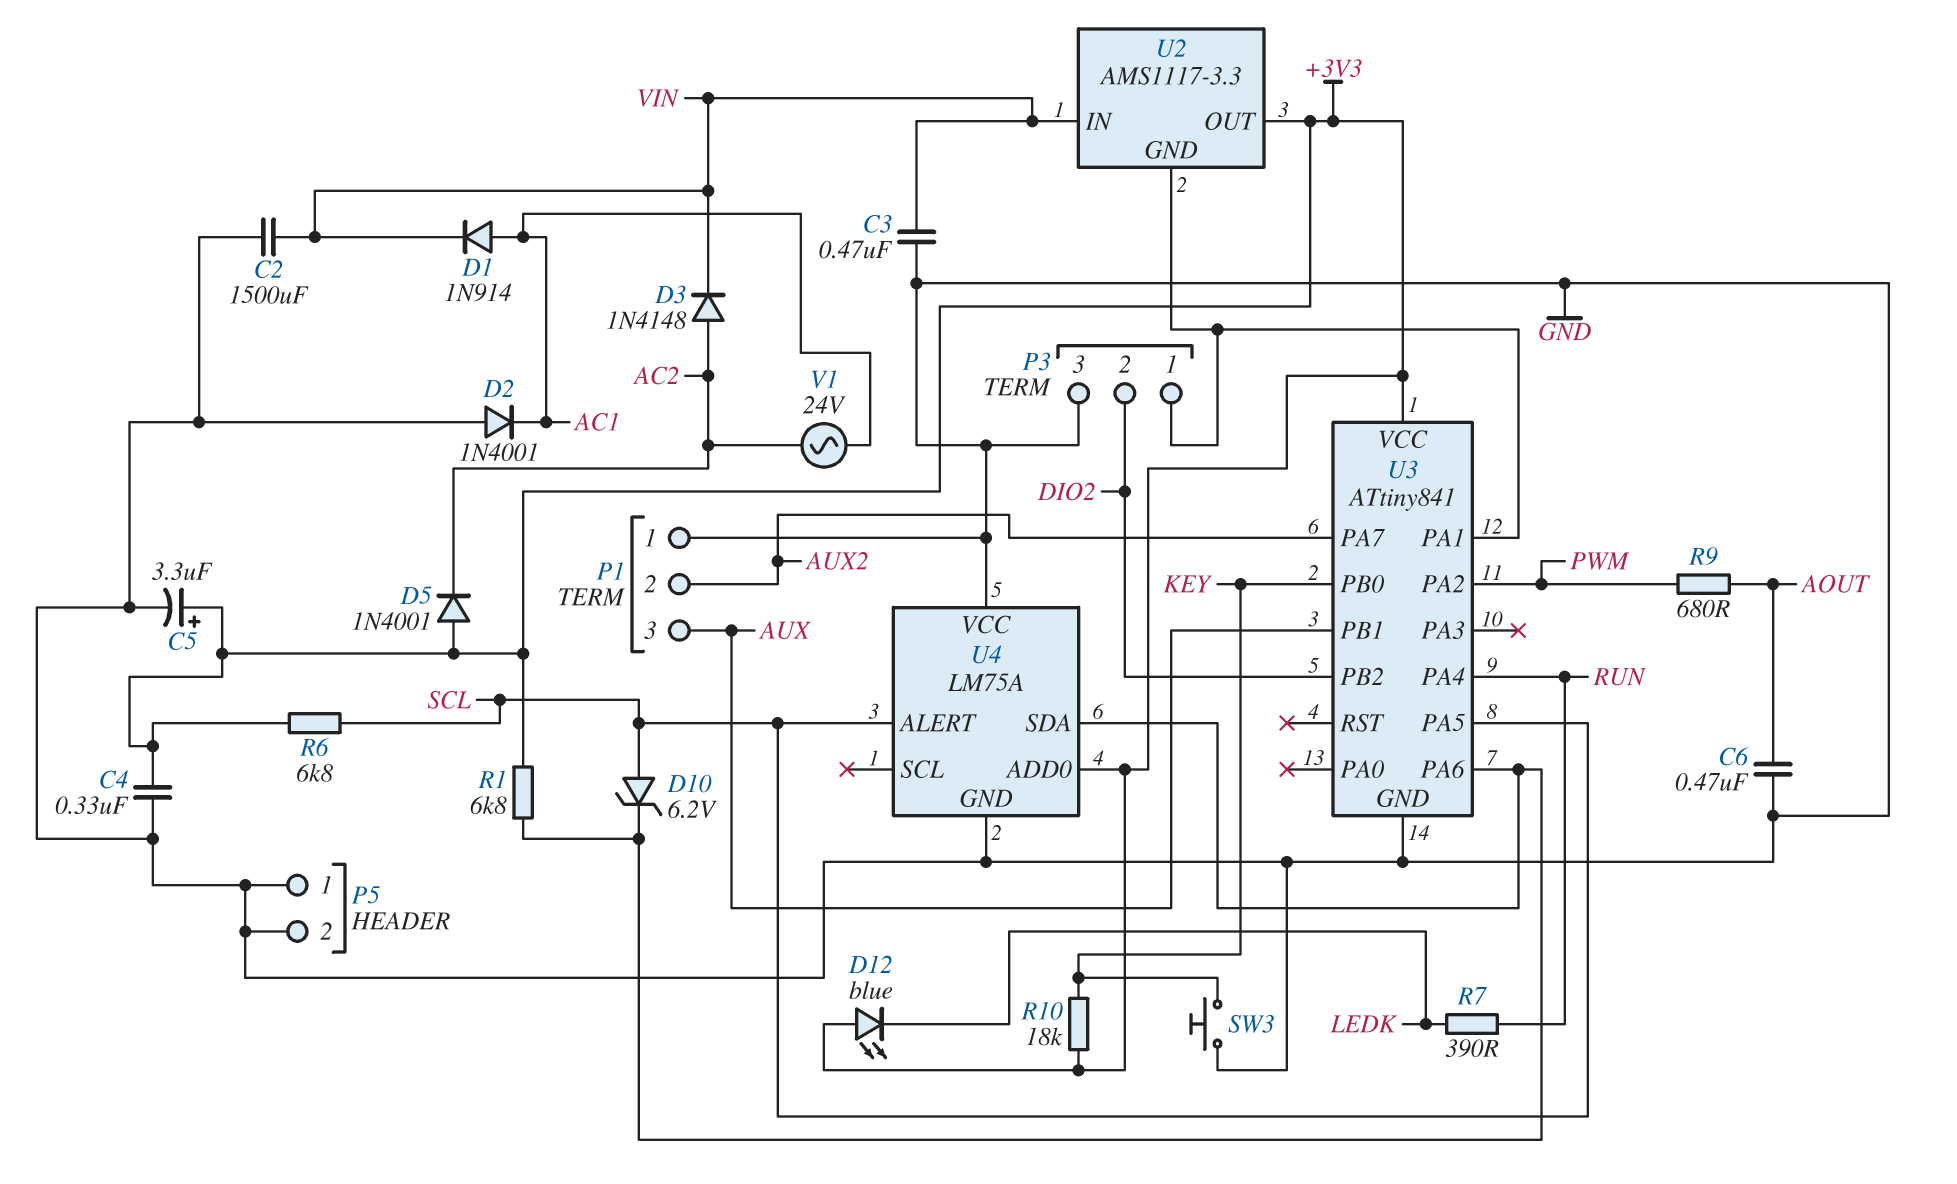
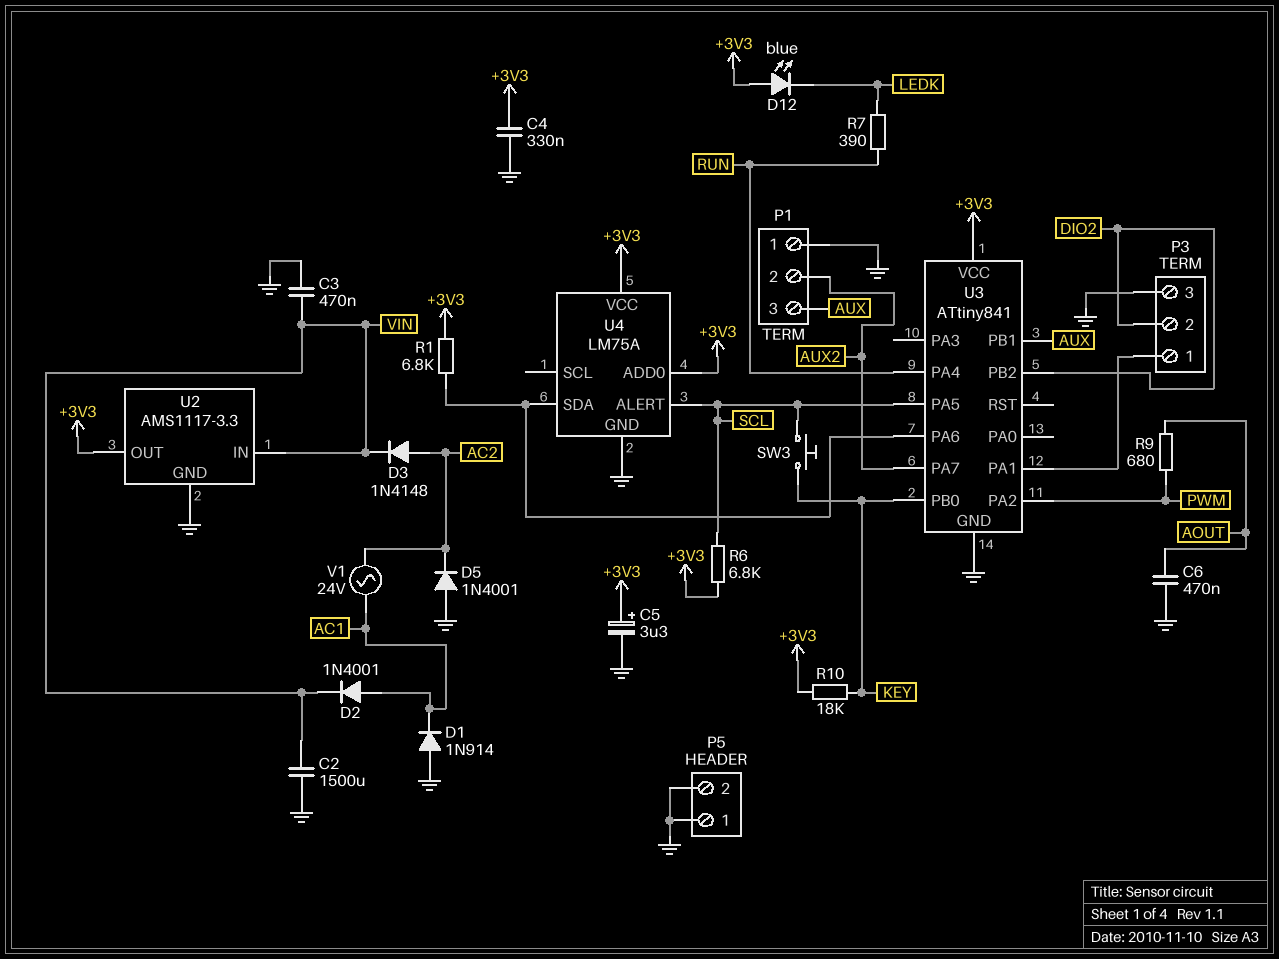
D1: diode 1N914 (A AC1, K VIN) -> diode 1N914 (A GND, K AC1)
D2: diode 1N4001 (A GND, K AC1) -> diode 1N4001 (A AC1, K VIN)
D5: diode 1N4001 (A +3V3, K AC2) -> diode 1N4001 (A GND, K AC2)
D10: zener 6.2V (A SCL, K U3/PA6) -> none
SW3: button (GND, KEY) -> button (KEY, SCL)
U2 pin GND: P3/1 -> GND
U4 pin VCC: GND -> +3V3

